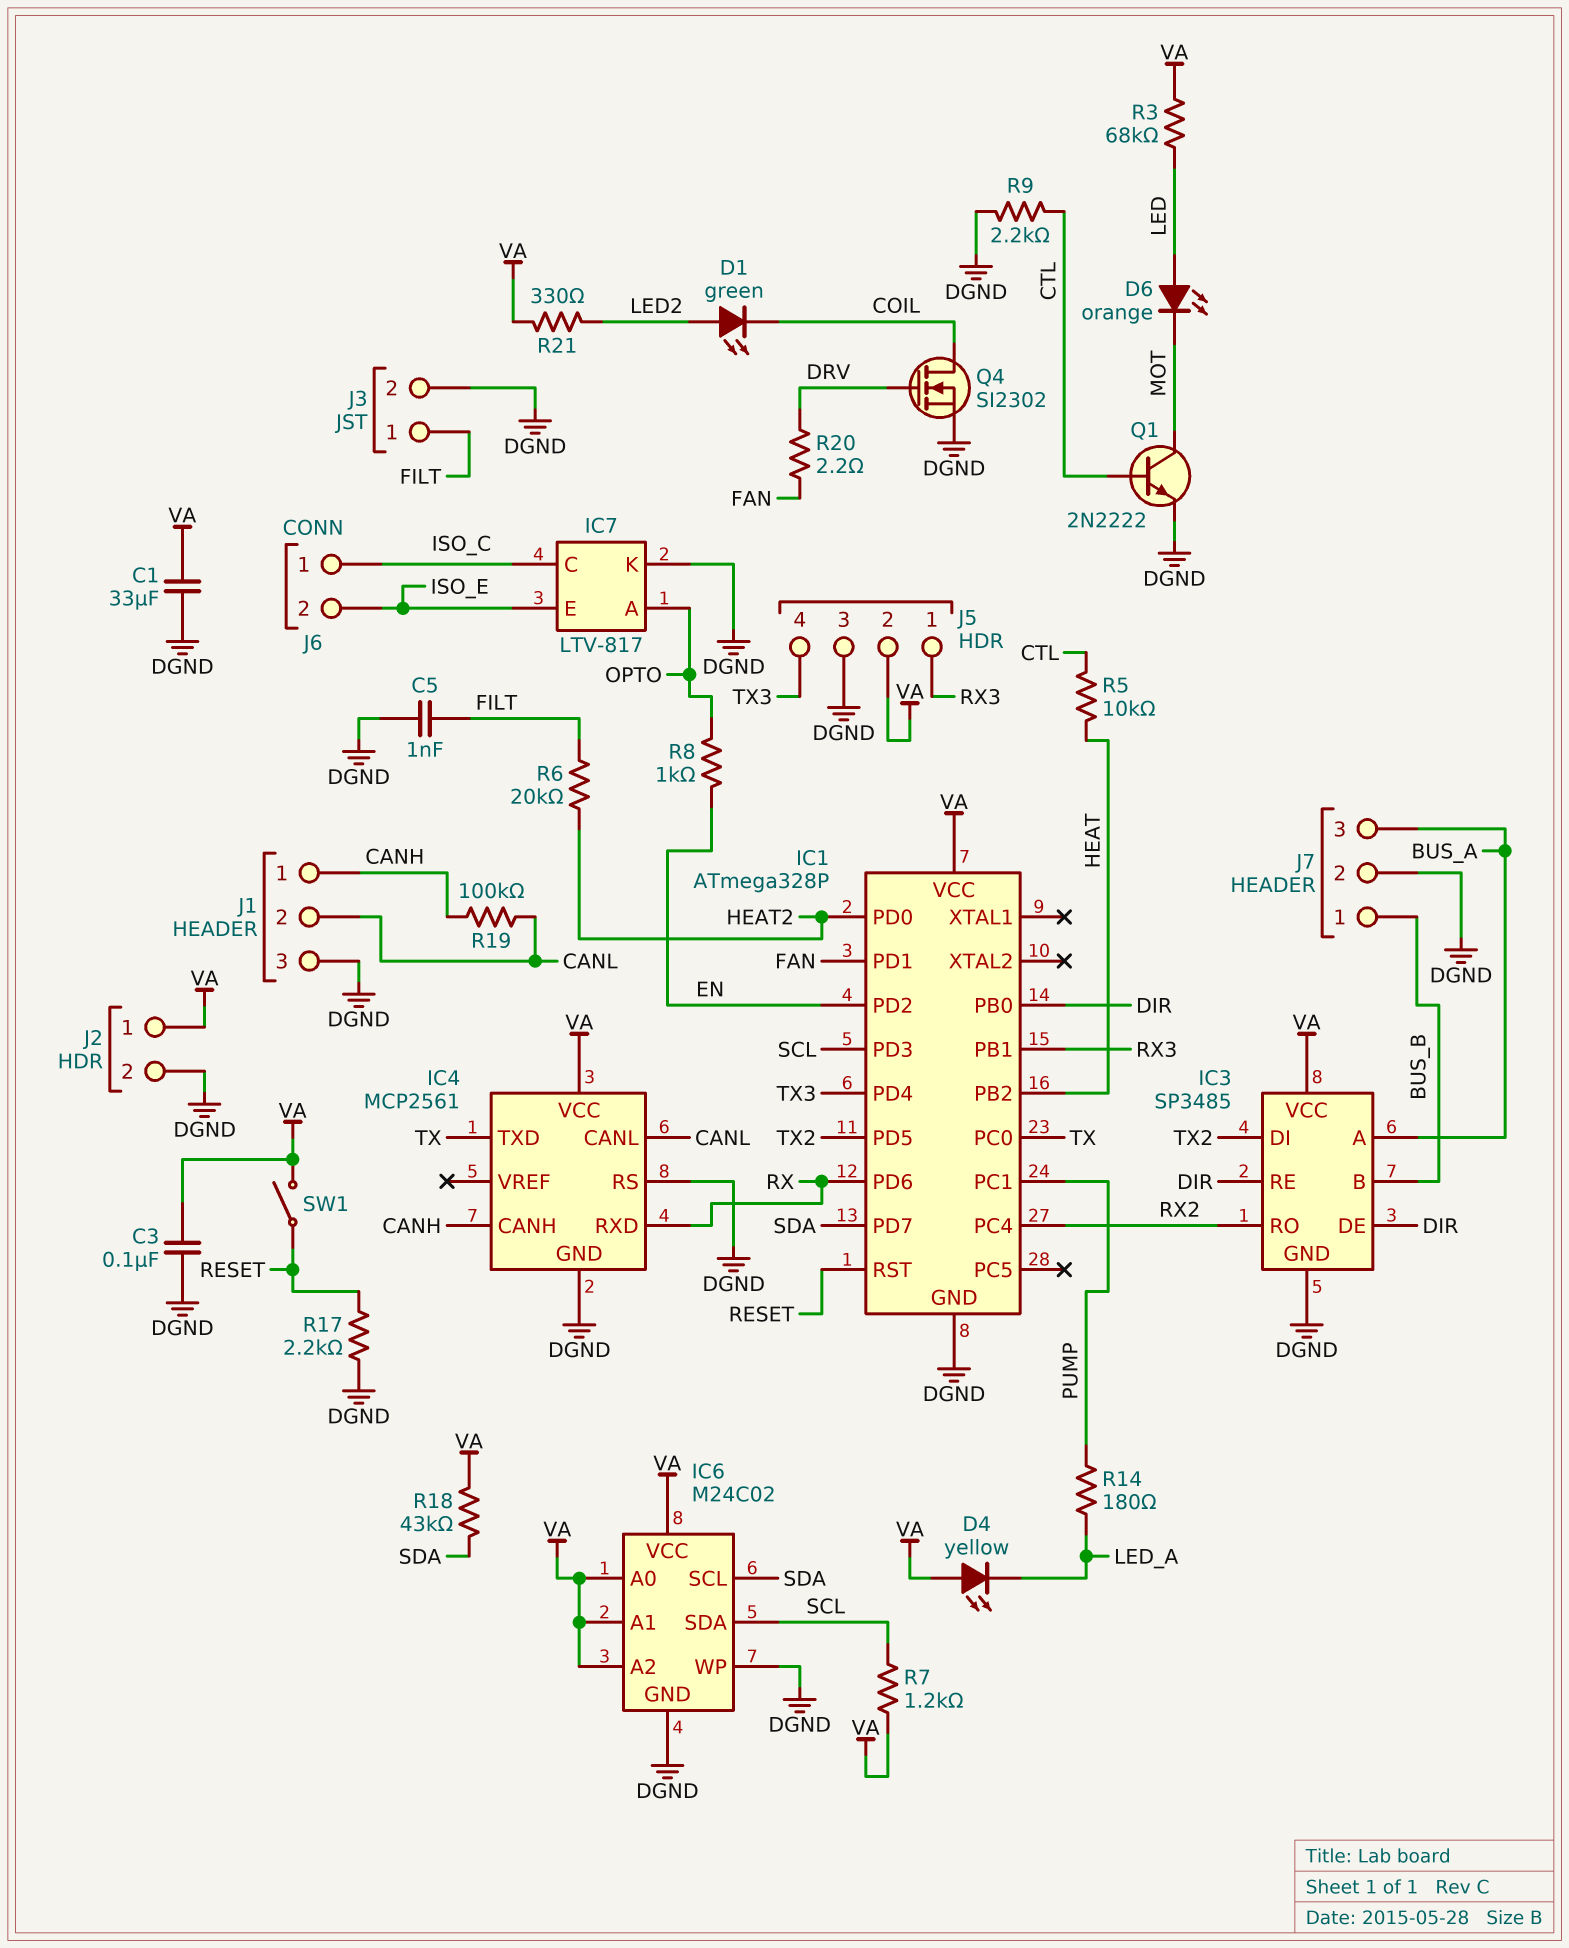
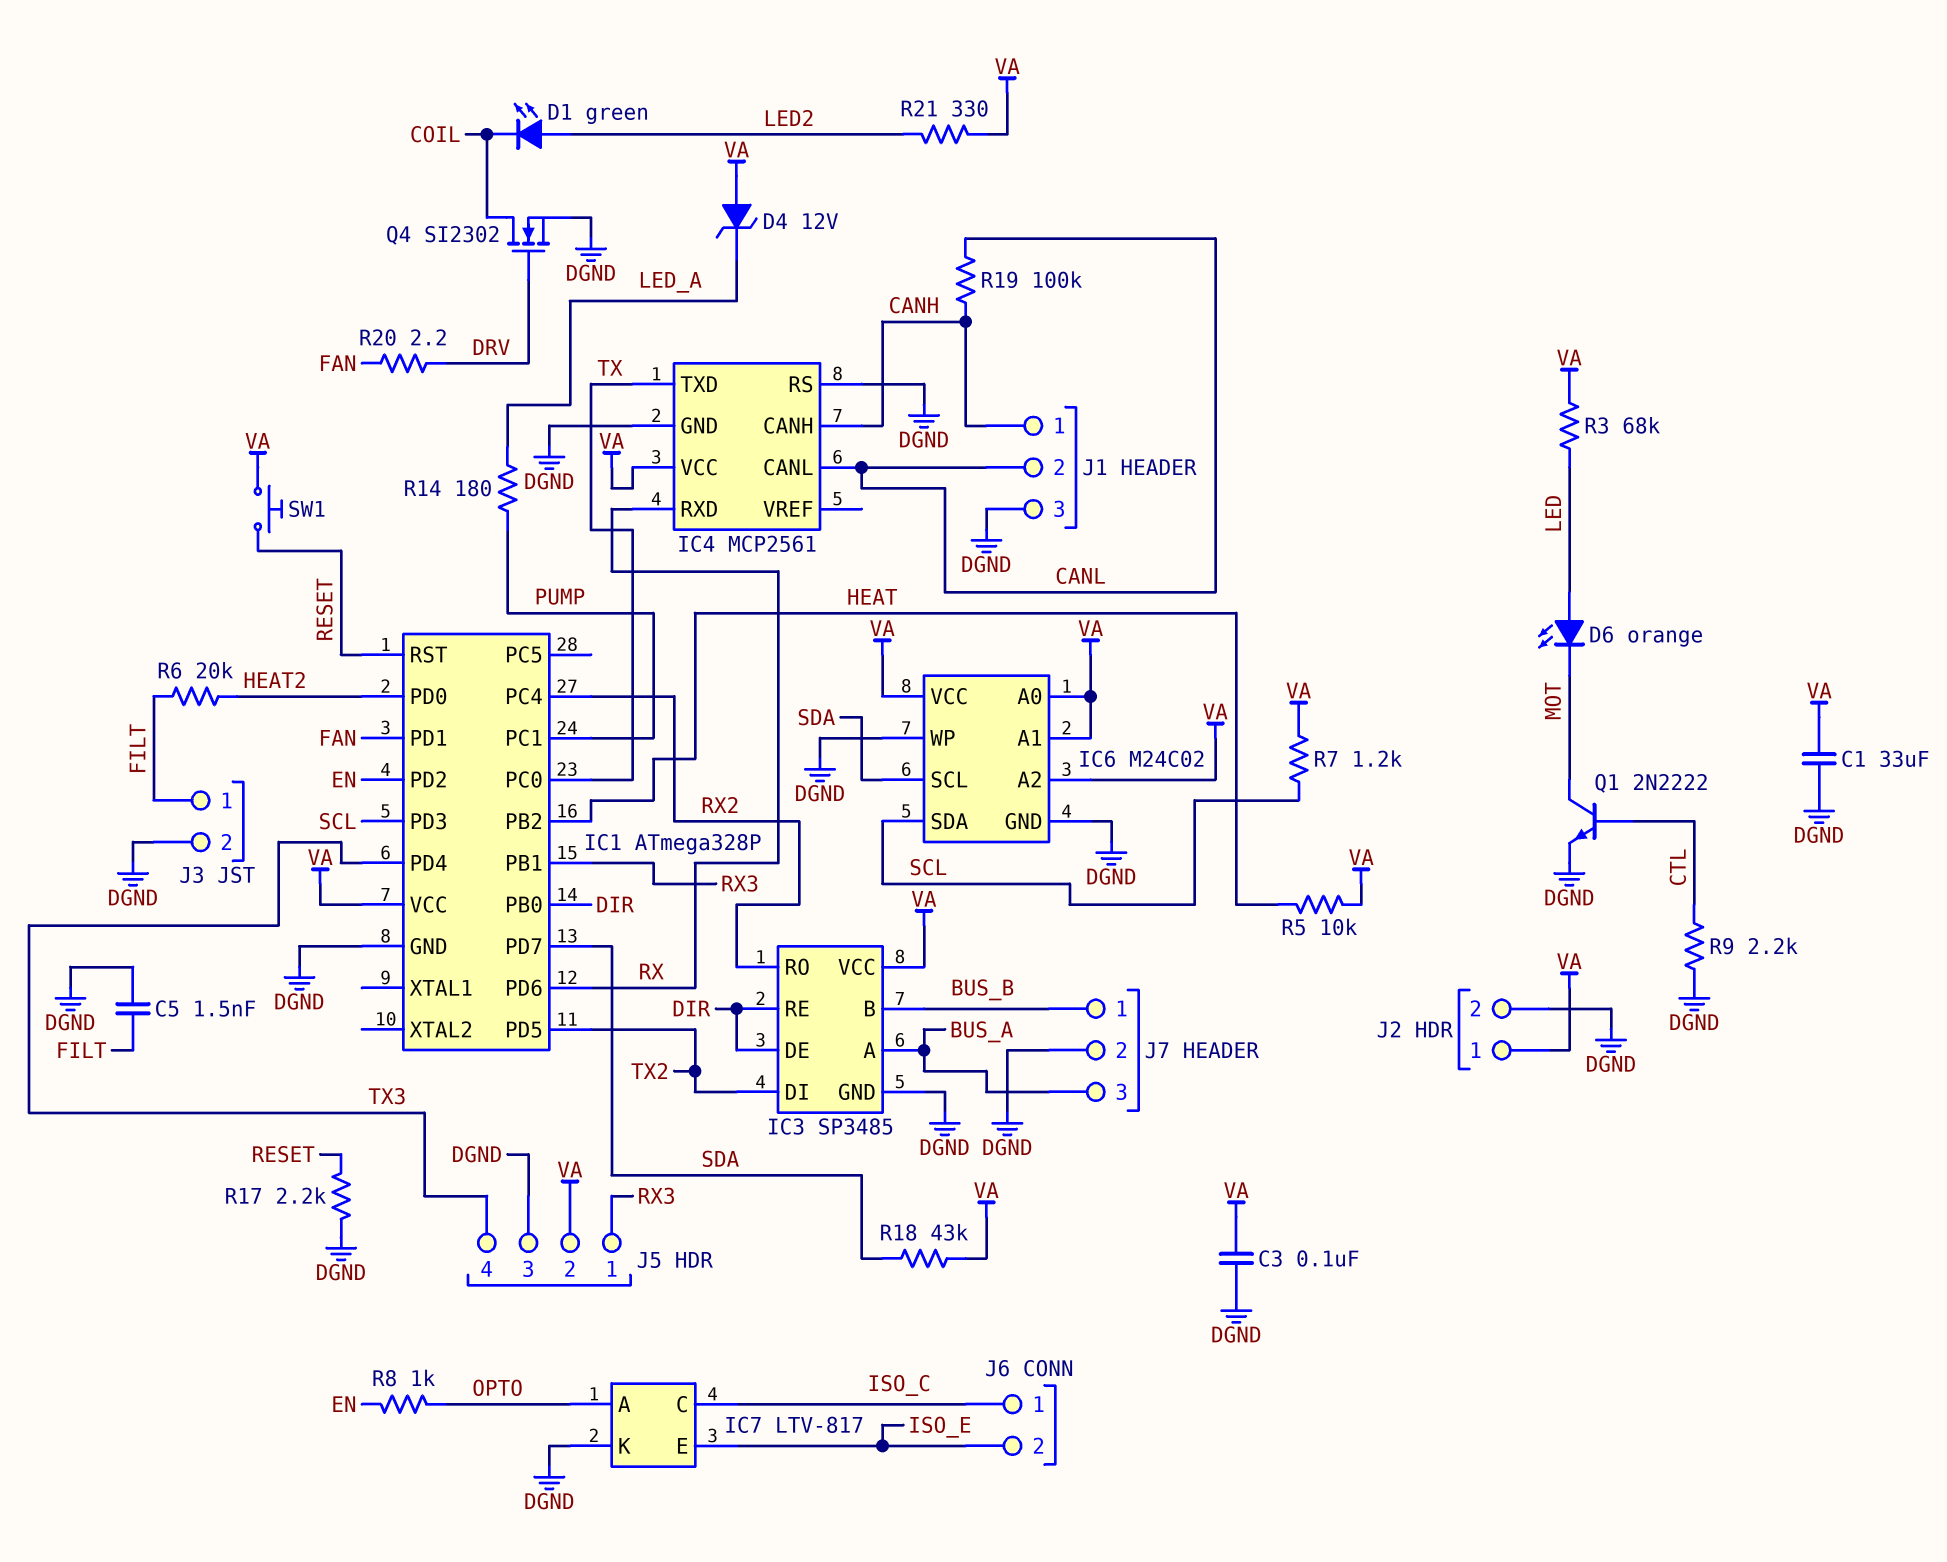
C5: 1nF (DGND, FILT) -> 1.5nF (DGND, FILT)
D4: LED yellow (A VA, K LED_A) -> zener 12V (A VA, K LED_A)
R5: 10k (CTL, HEAT) -> 10k (HEAT, VA)
SW1: switch (RESET, VA) -> button (RESET, VA)

